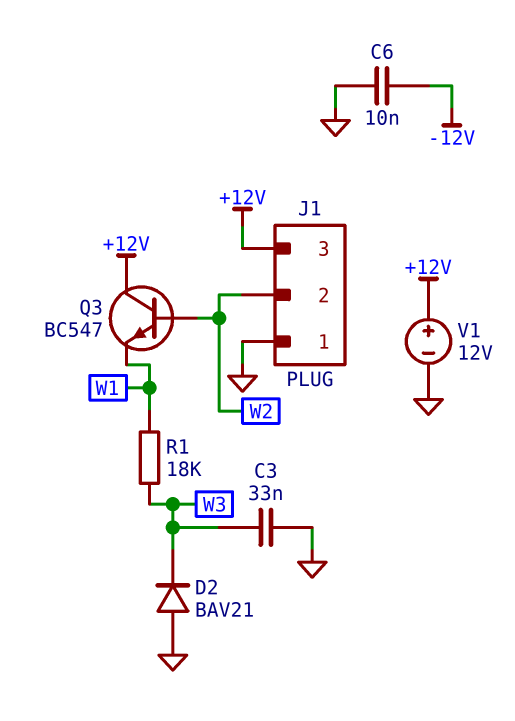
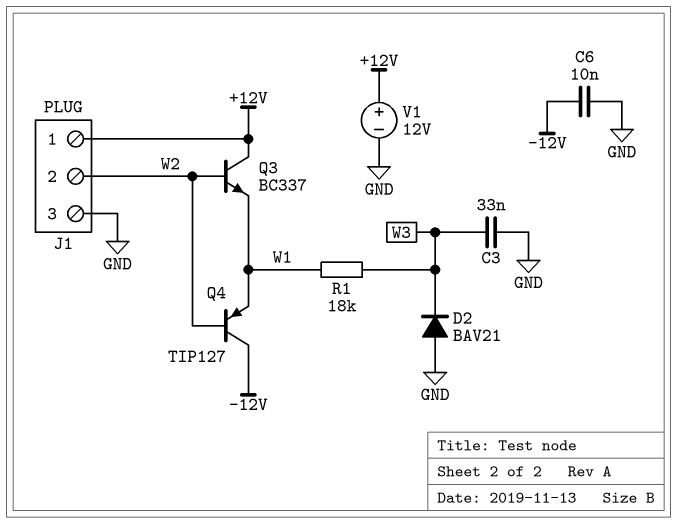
J1 pin 1: GND -> +12V
J1 pin 3: +12V -> GND
Q3: NPN BC547 (B W2, C +12V, E W1) -> NPN BC337 (B W2, C +12V, E W1)
Q4: none -> PNP TIP127 (B W2, C -12V, E W1)

